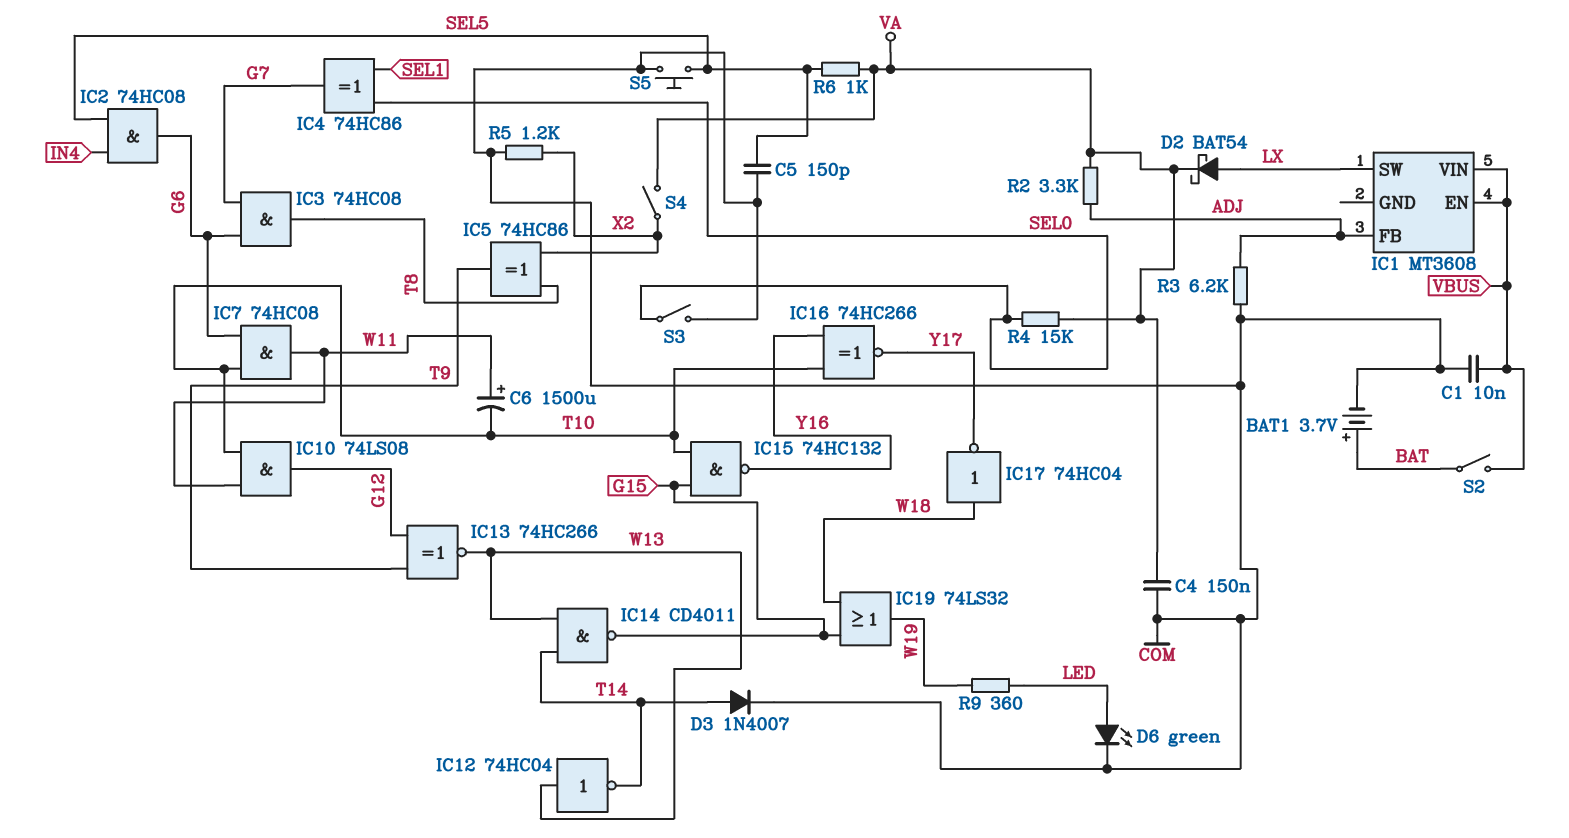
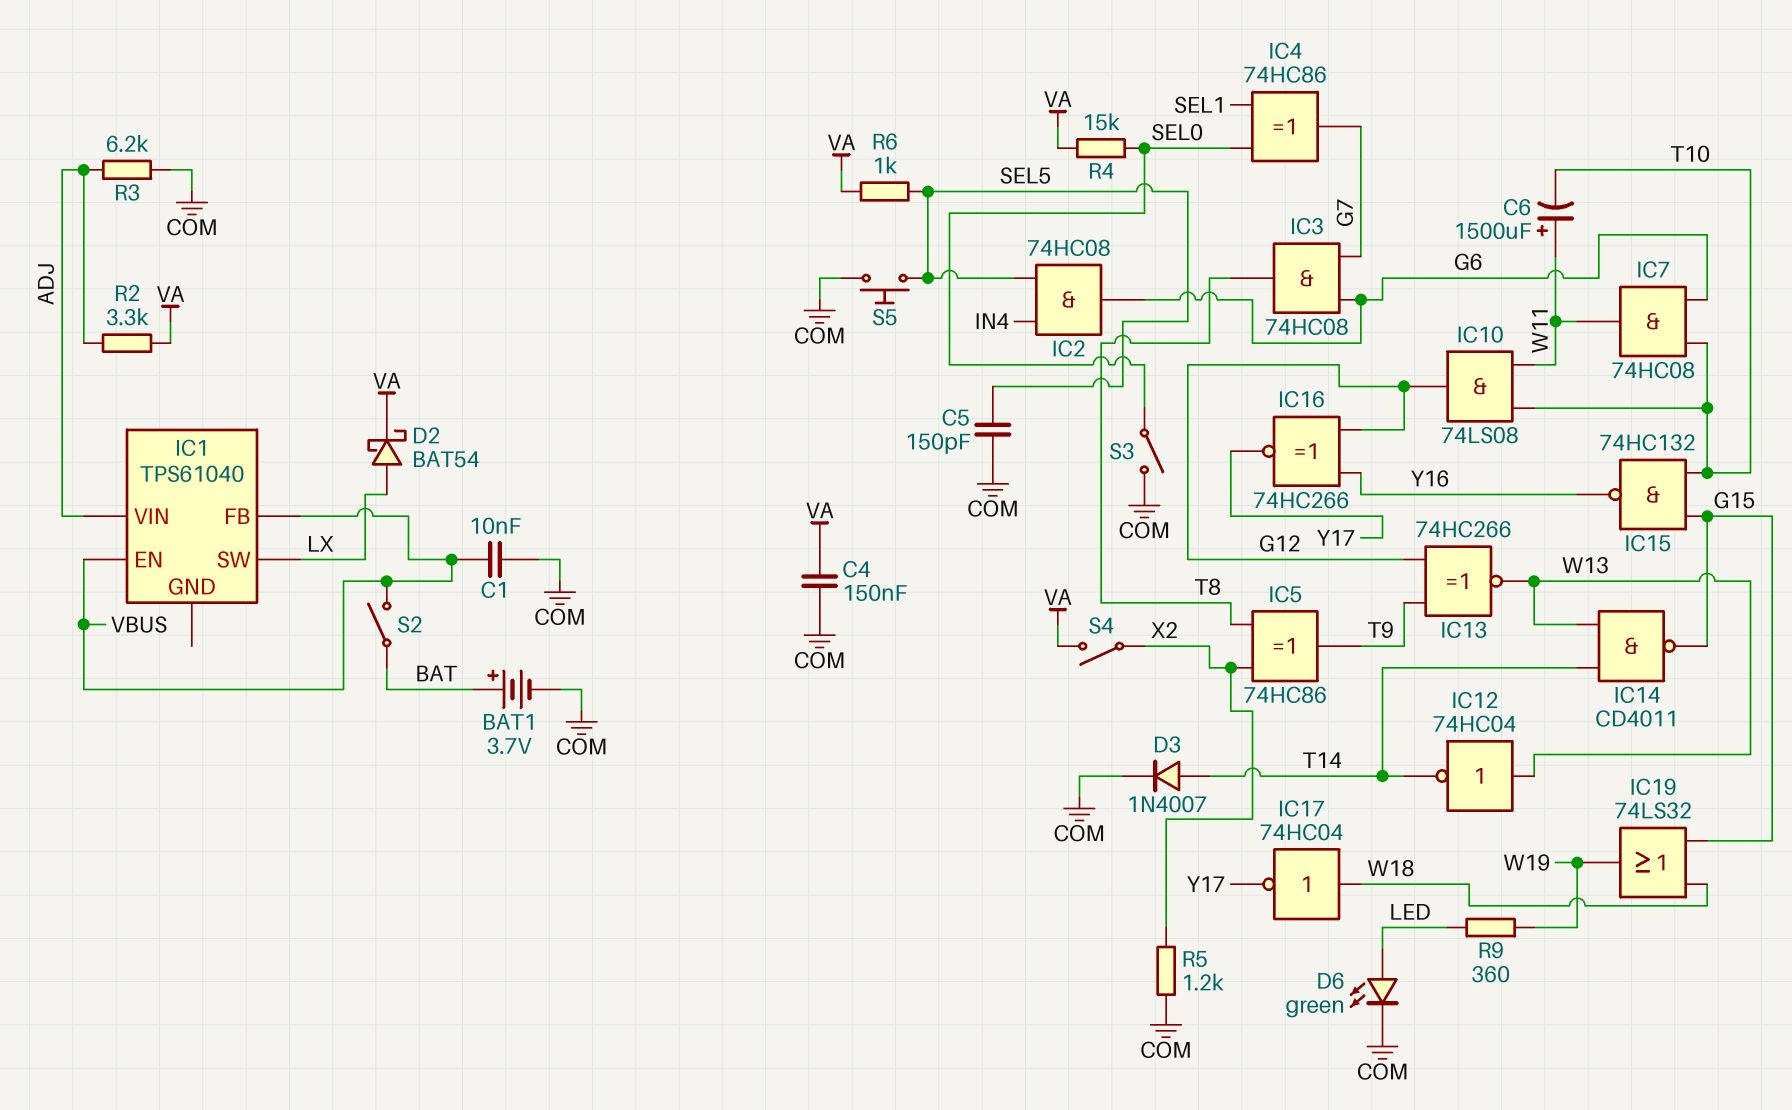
IC1: MT3608 -> TPS61040
IC1 pin FB: ADJ -> VBUS
IC1 pin VIN: VBUS -> ADJ
IC16: XNOR 74HC266 (in T10, in Y16, out Y17) -> XNOR 74HC266 (in G12, in Y16, out Y17)

